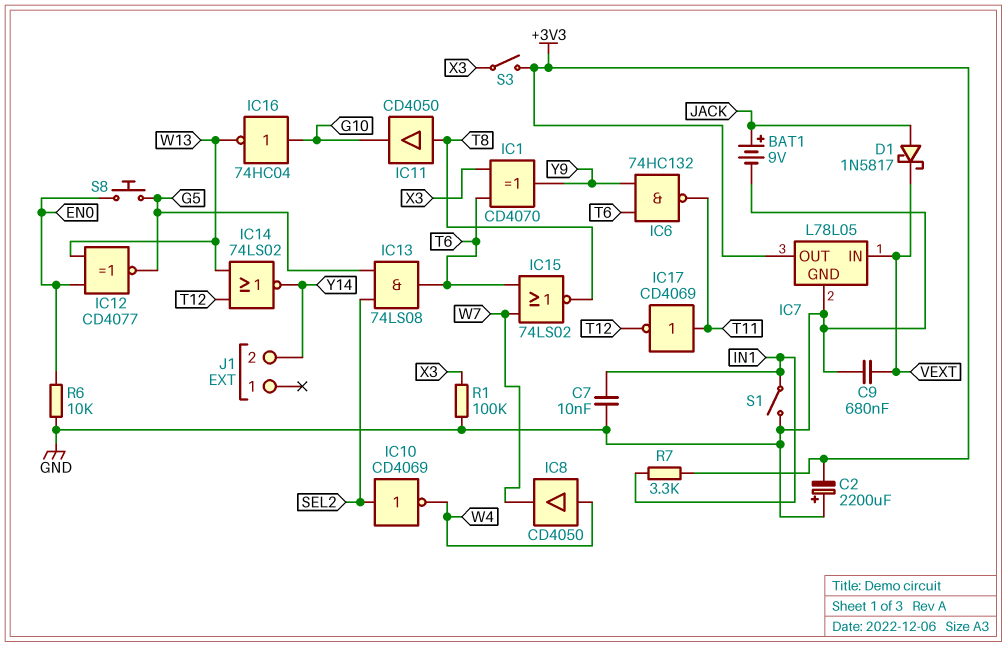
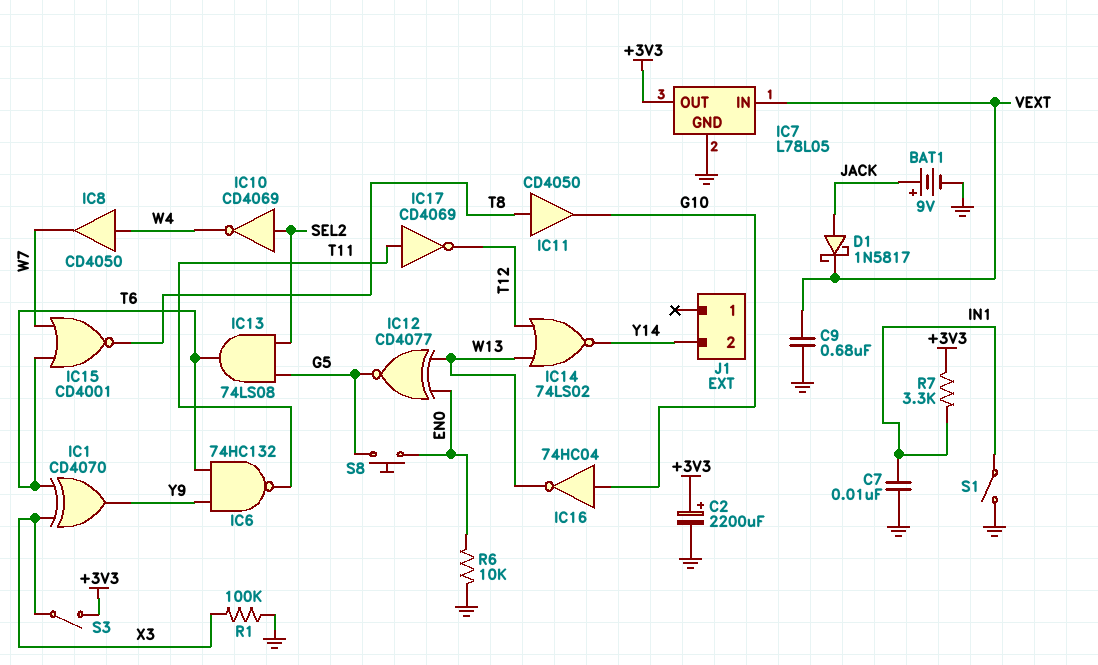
C2: 2200uF (plus GND, minus +3V3) -> 2200uF (plus +3V3, minus GND)
IC15: NOR 74LS02 (in T6, in W7, out T8) -> NOR CD4001 (in T6, in W7, out T8)

